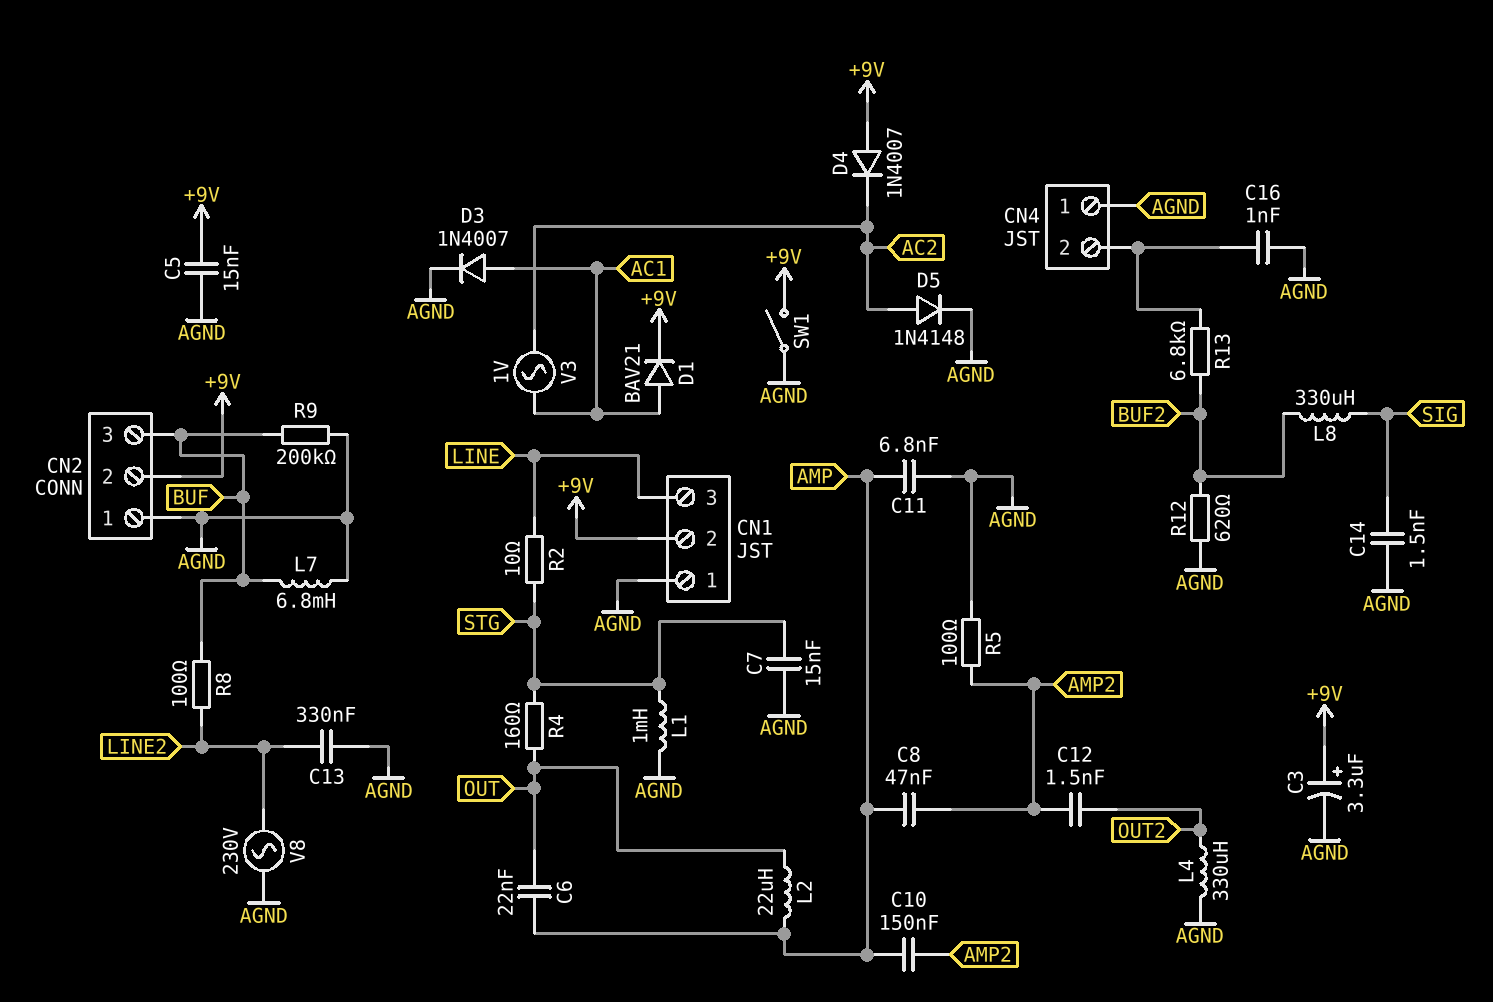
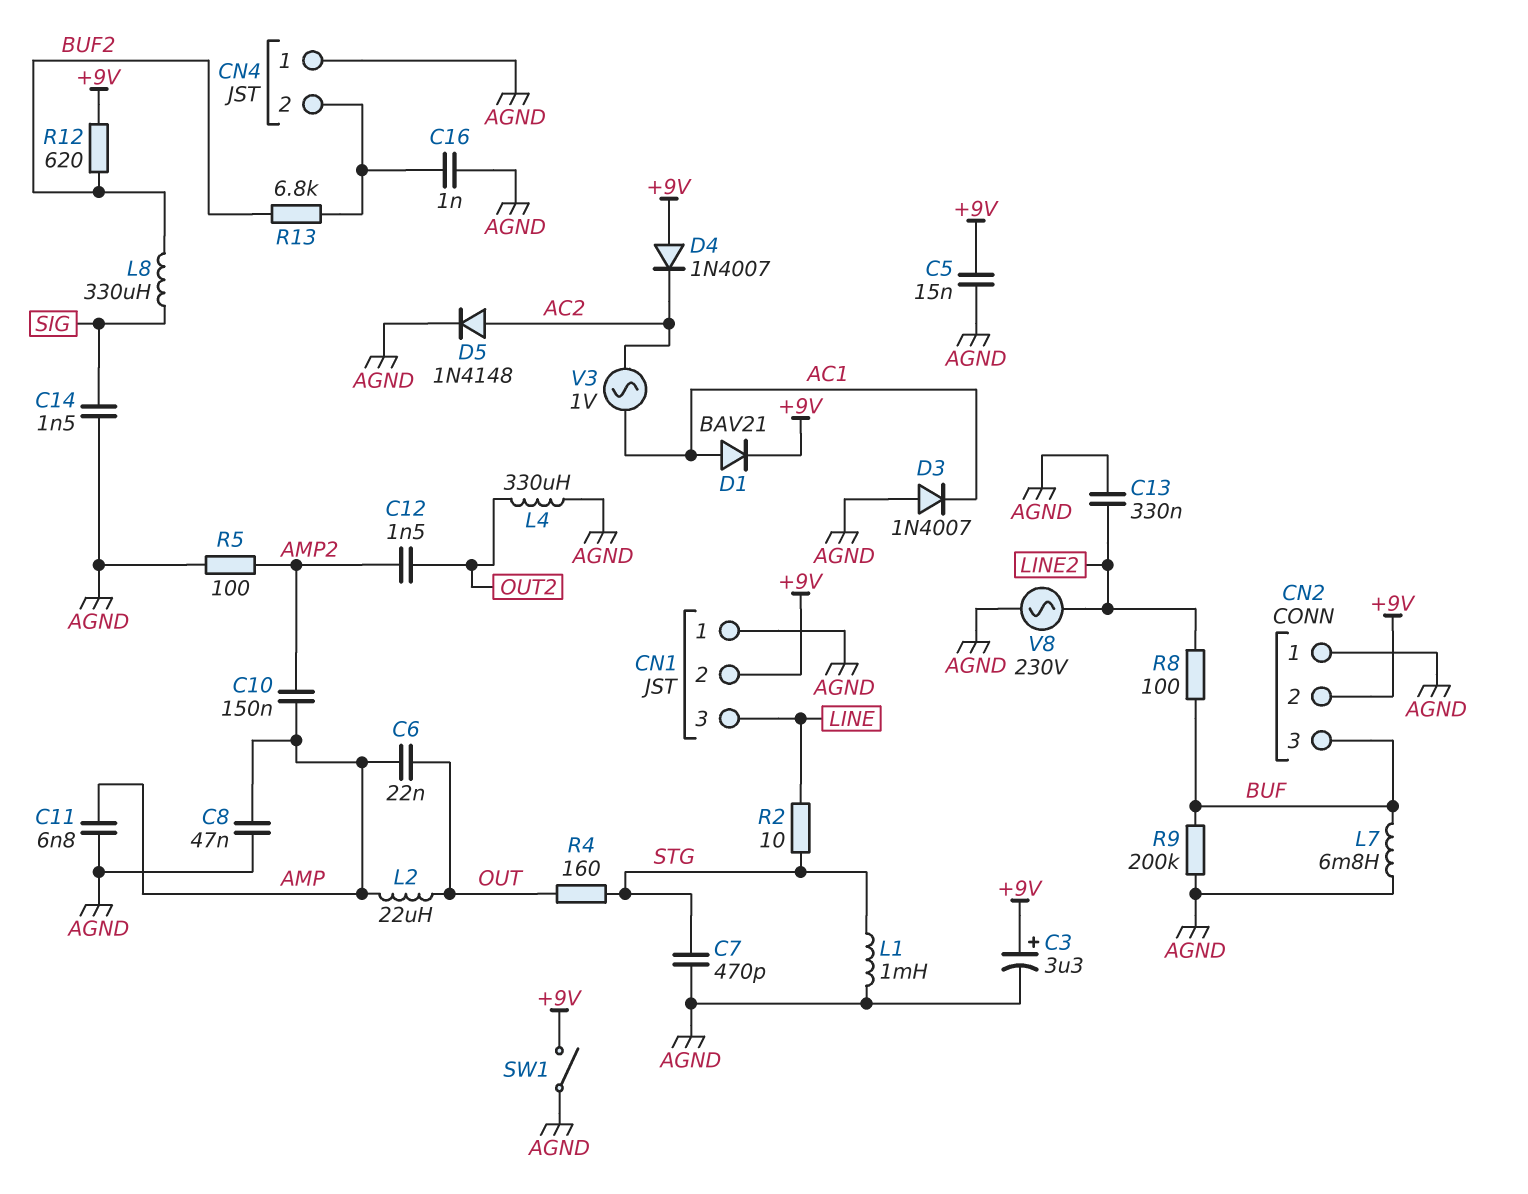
C7: 15nF (AGND, STG) -> 470pF (AGND, STG)
C8: 47nF (AMP, AMP2) -> 47nF (AGND, AMP)
D3: diode 1N4007 (A AC1, K AGND) -> diode 1N4007 (A AGND, K AC1)
R12: 620 (AGND, BUF2) -> 620 (+9V, BUF2)

